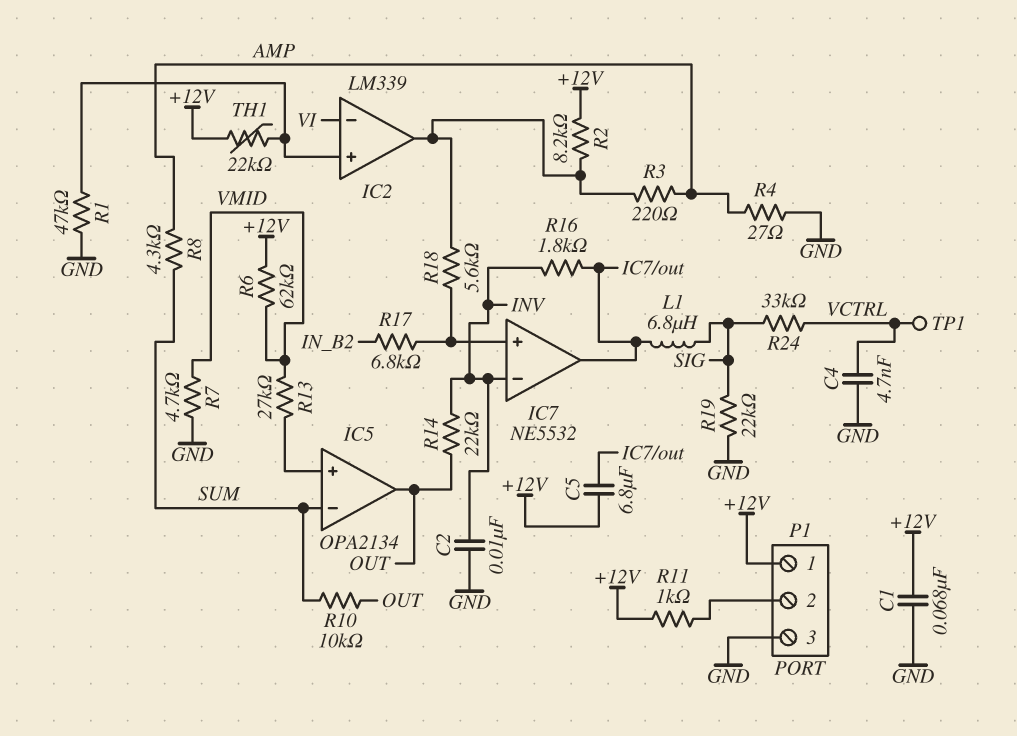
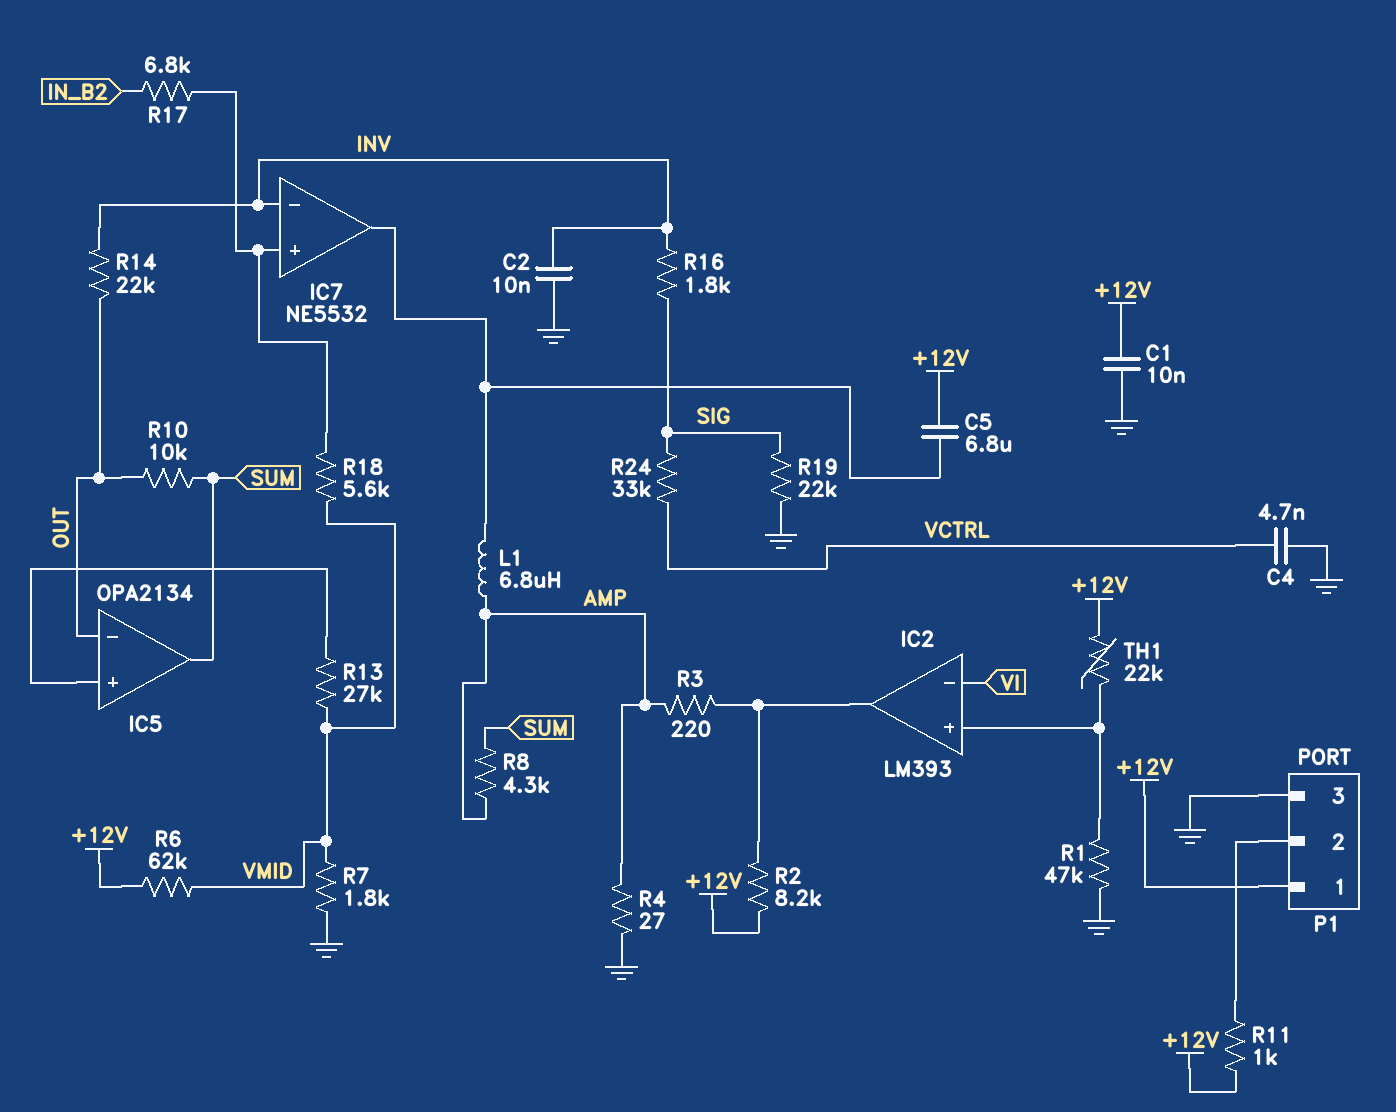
C1: 68nF (+12V, GND) -> 10nF (+12V, GND)
IC2: LM339 -> LM393
IC5 pin in-: SUM -> OUT
IC5 pin out: OUT -> SUM
L1: 6.8uH (IC7/out, SIG) -> 6.8uH (AMP, IC7/out)
R7: 4.7k (GND, VMID) -> 1.8k (GND, VMID)
R16: 1.8k (IC7/out, INV) -> 1.8k (INV, SIG)
R18: 5.6k (IC2/out, IC7/in+) -> 5.6k (IC7/in+, VMID)
TP1: test point (VCTRL) -> none

